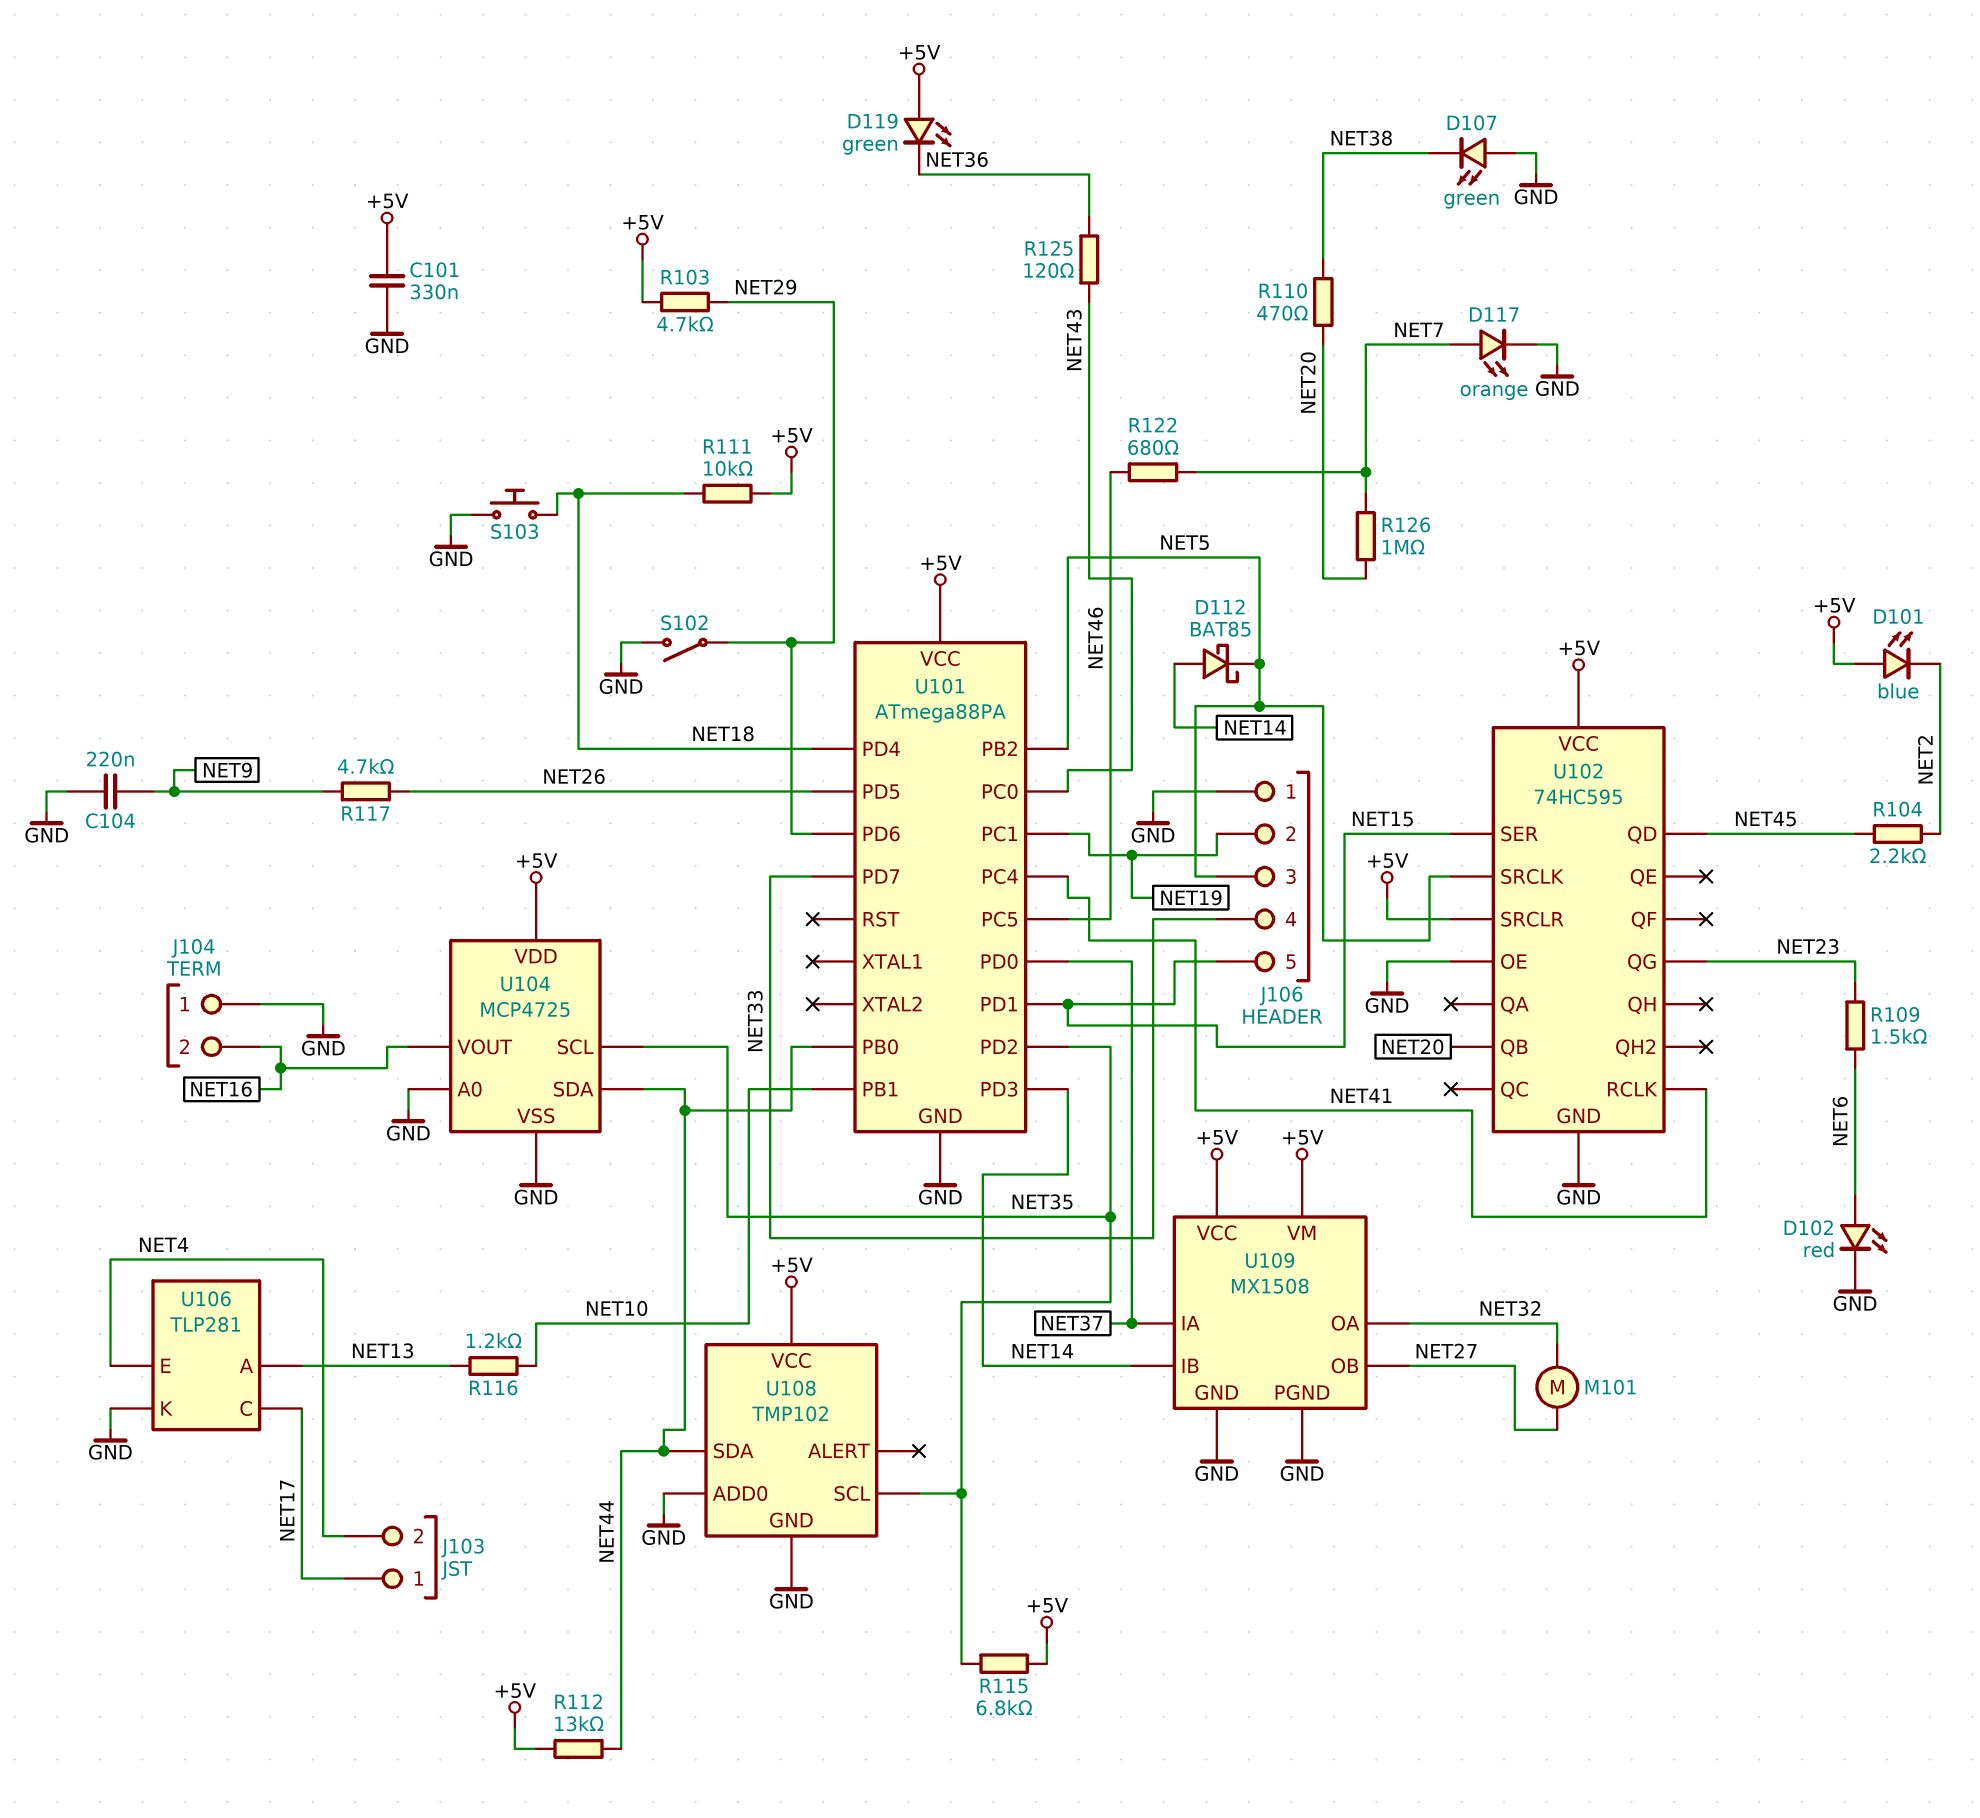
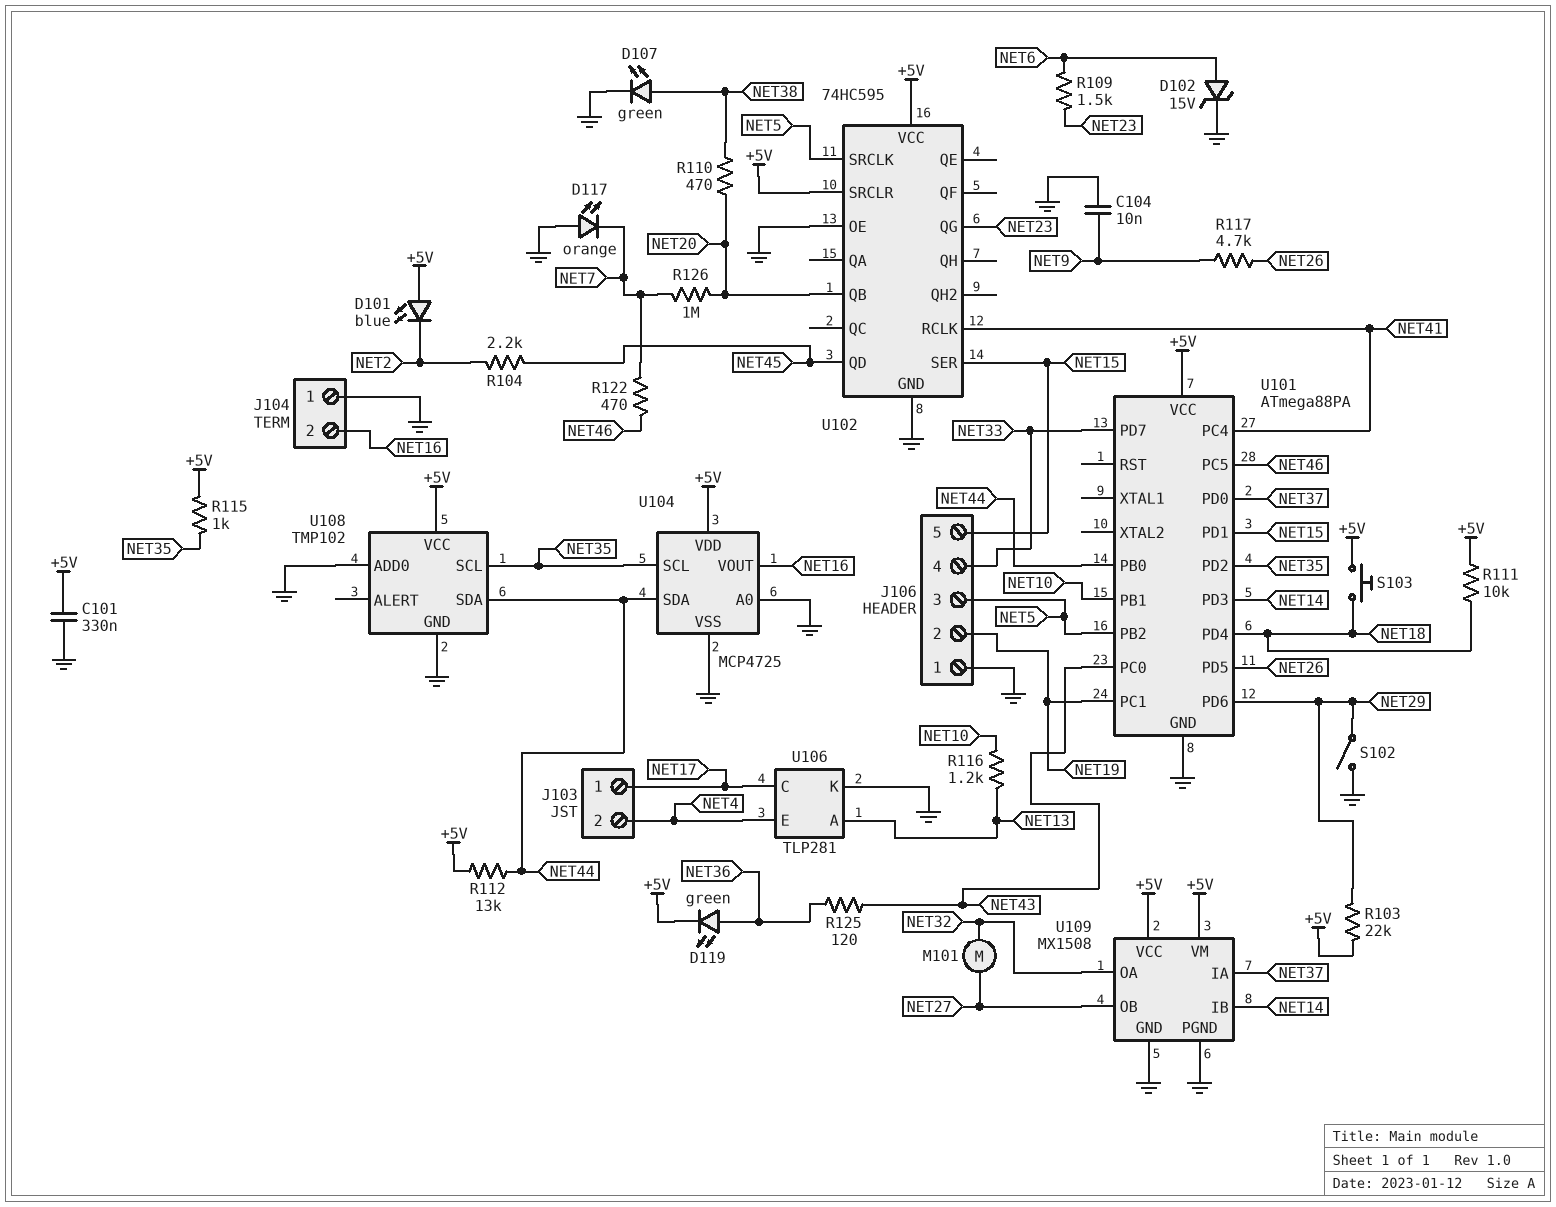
C104: 220nF (GND, NET9) -> 10nF (GND, NET9)
D102: LED red (A NET6, K GND) -> zener 15V (A NET6, K GND)
D107: LED green (A GND, K NET38) -> LED green (A NET38, K GND)
D112: schottky BAT85 (A NET14, K NET5) -> none
D117: LED orange (A NET7, K GND) -> LED orange (A GND, K NET7)
D119: LED green (A +5V, K NET36) -> LED green (A NET36, K +5V)
R103: 4.7k (+5V, NET29) -> 22k (+5V, NET29)
R115: 6.8k (+5V, NET35) -> 1k (+5V, NET35)
R122: 680 (NET7, NET46) -> 470 (NET7, NET46)
S103: button (GND, NET18) -> button (+5V, NET18)

